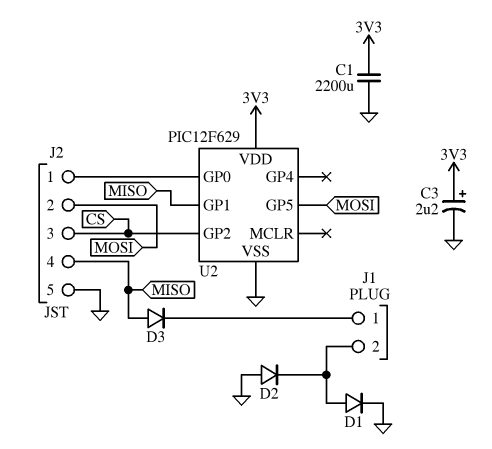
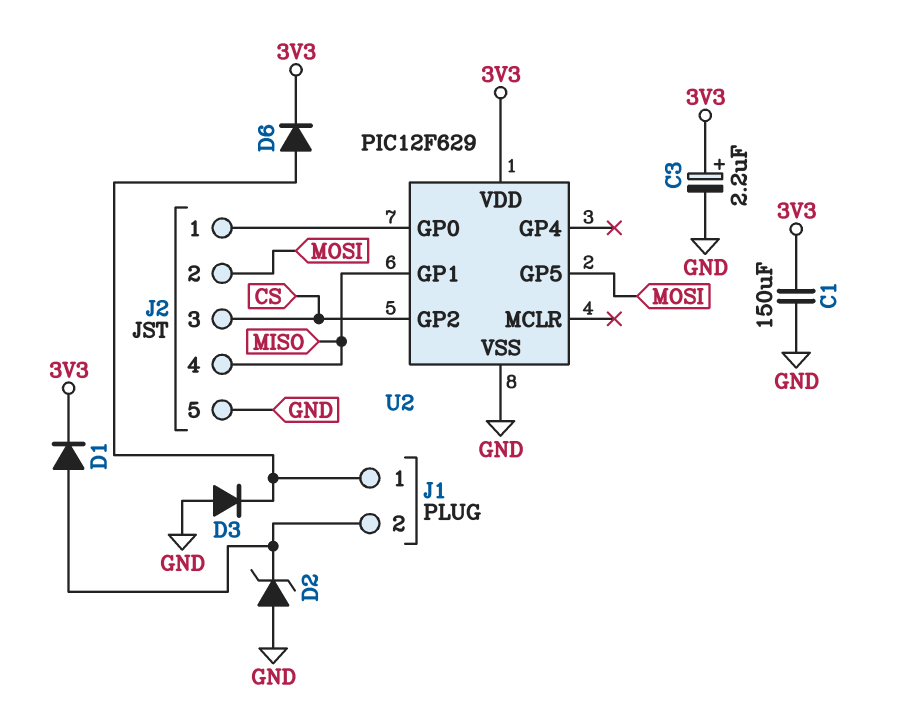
C1: 2200uF (3V3, GND) -> 150uF (3V3, GND)
D1: diode (A J1/2, K GND) -> diode (A J1/2, K 3V3)
D2: diode (A GND, K J1/2) -> zener (A GND, K J1/2)
D3: diode (A MISO, K J1/1) -> diode (A GND, K J1/1)
D6: none -> diode (A J1/1, K 3V3)

